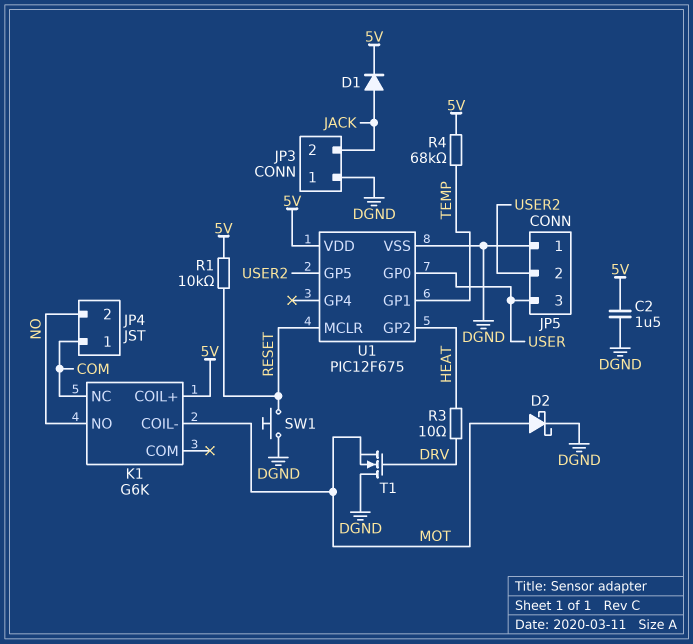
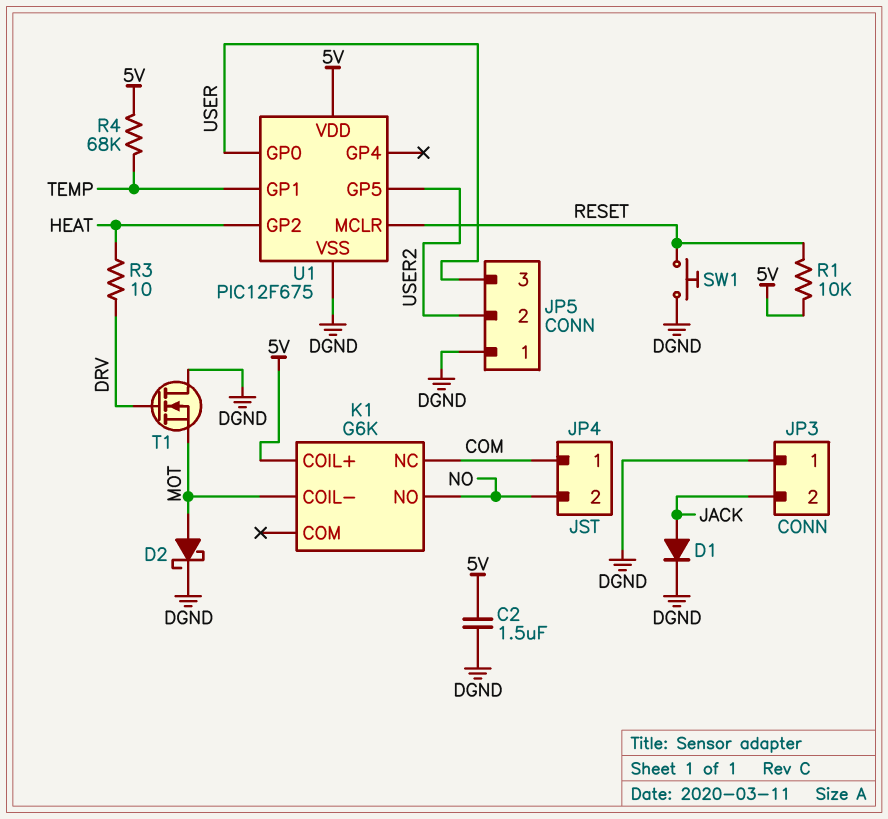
D1: diode (A JACK, K 5V) -> diode (A JACK, K DGND)

